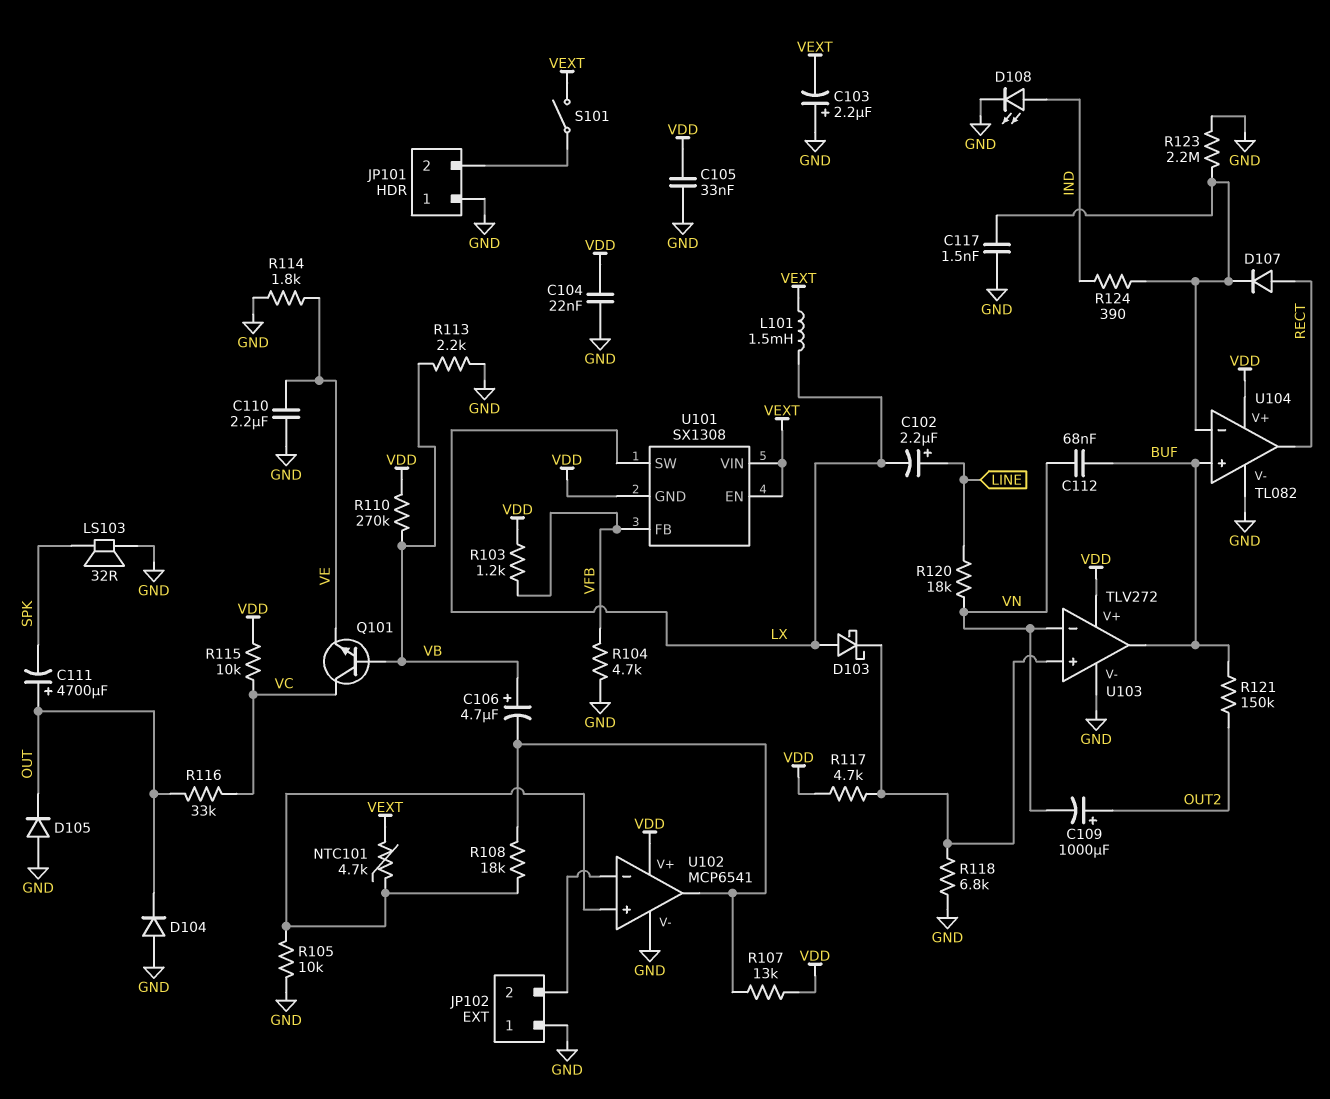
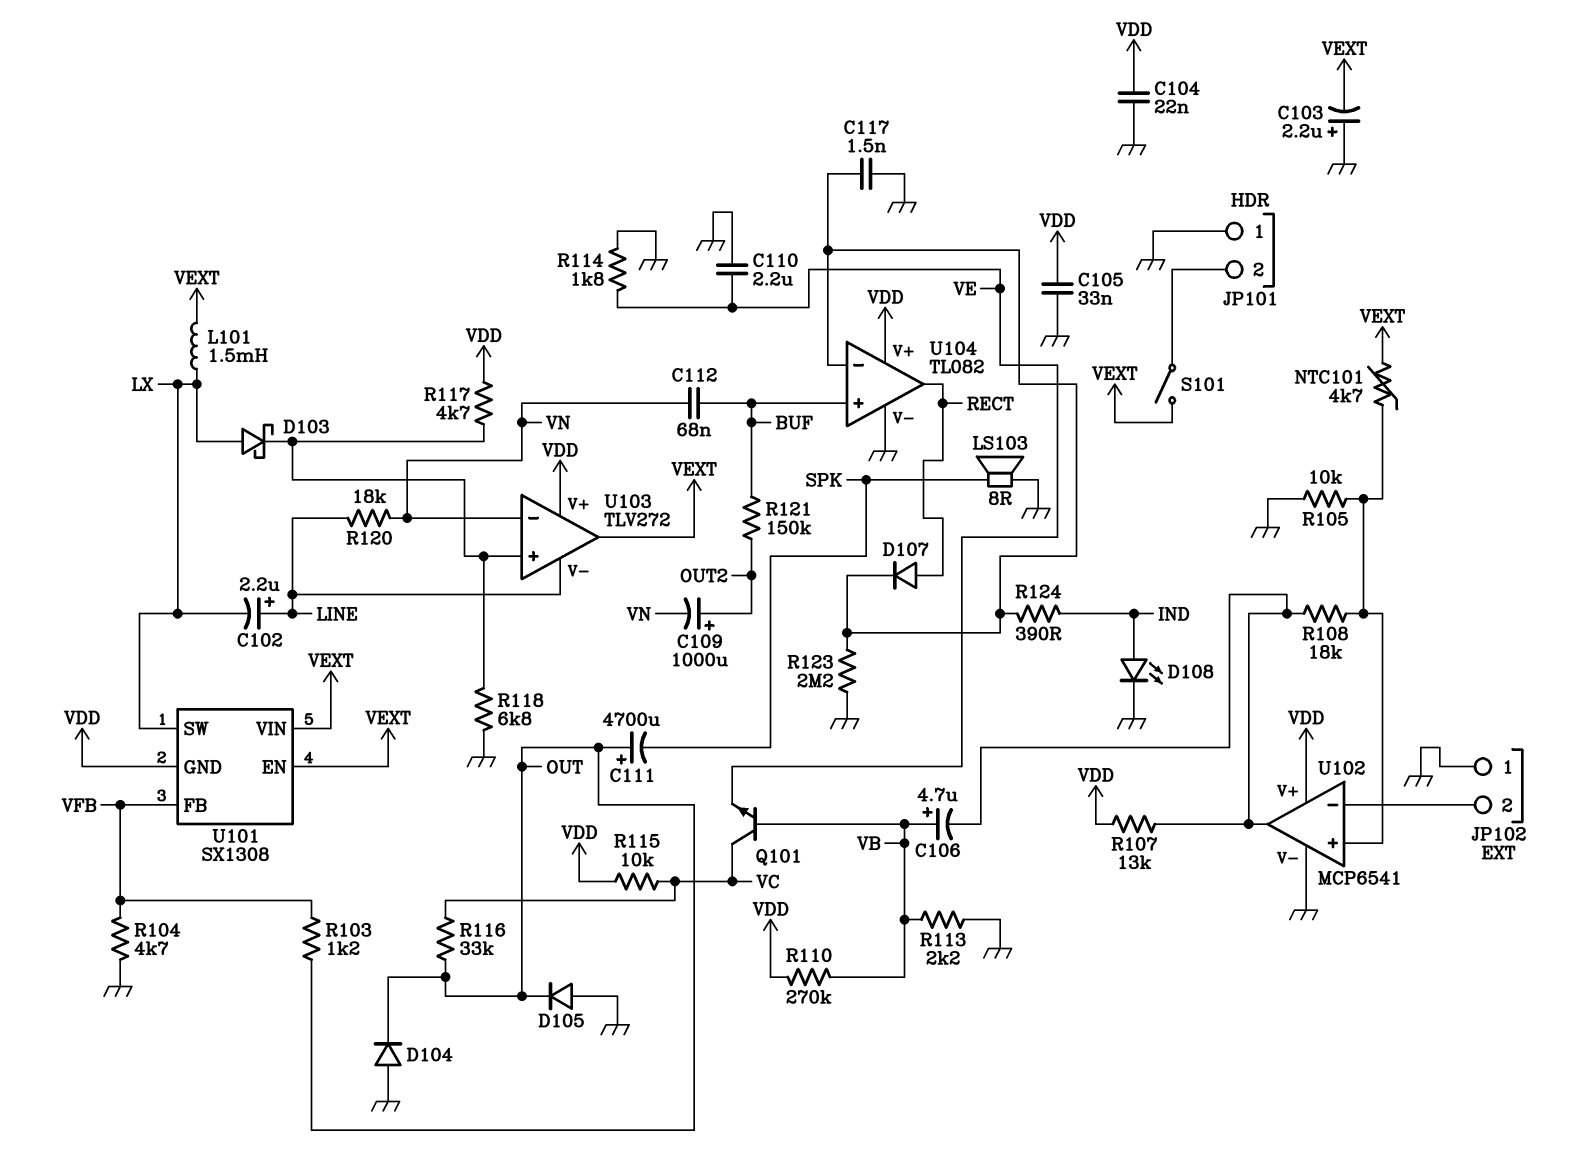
LS103: speaker 32R (GND, SPK) -> speaker 8R (GND, SPK)
R103: 1.2k (VDD, VFB) -> 1.2k (OUT, VFB)
U103 pin V-: GND -> LINE
U103 pin out: BUF -> VEXT

